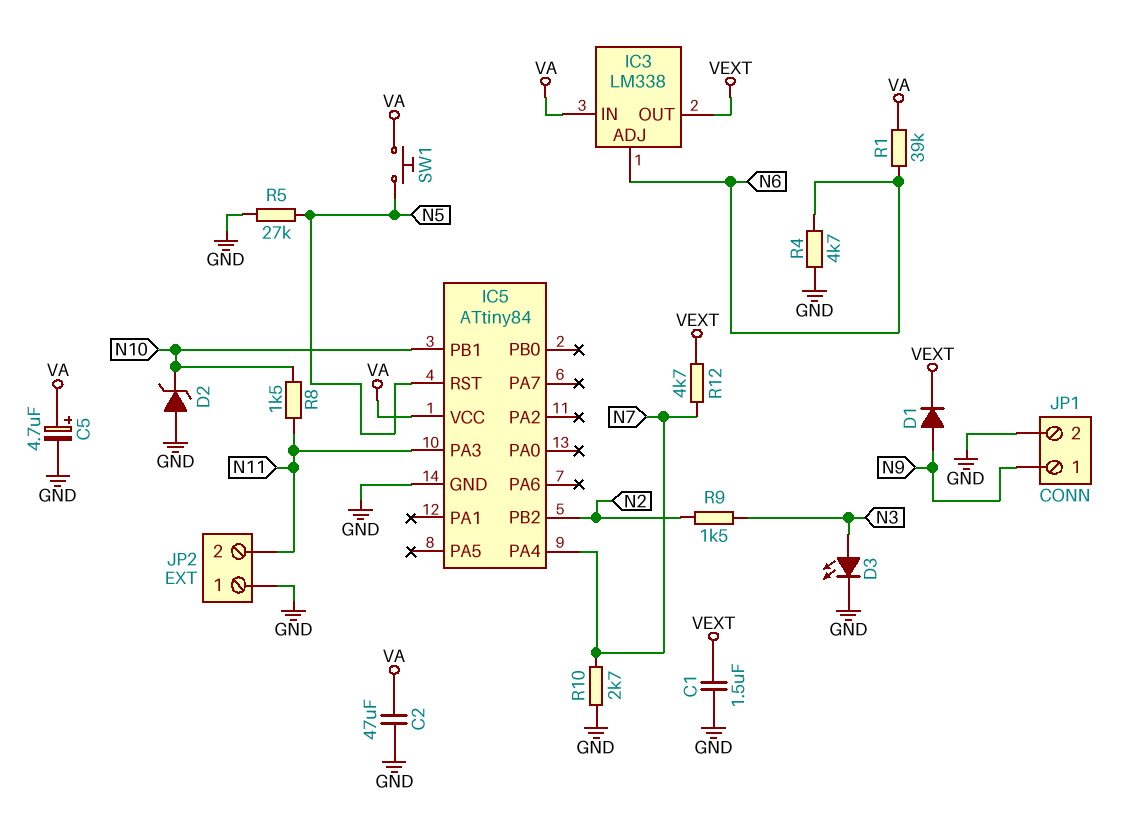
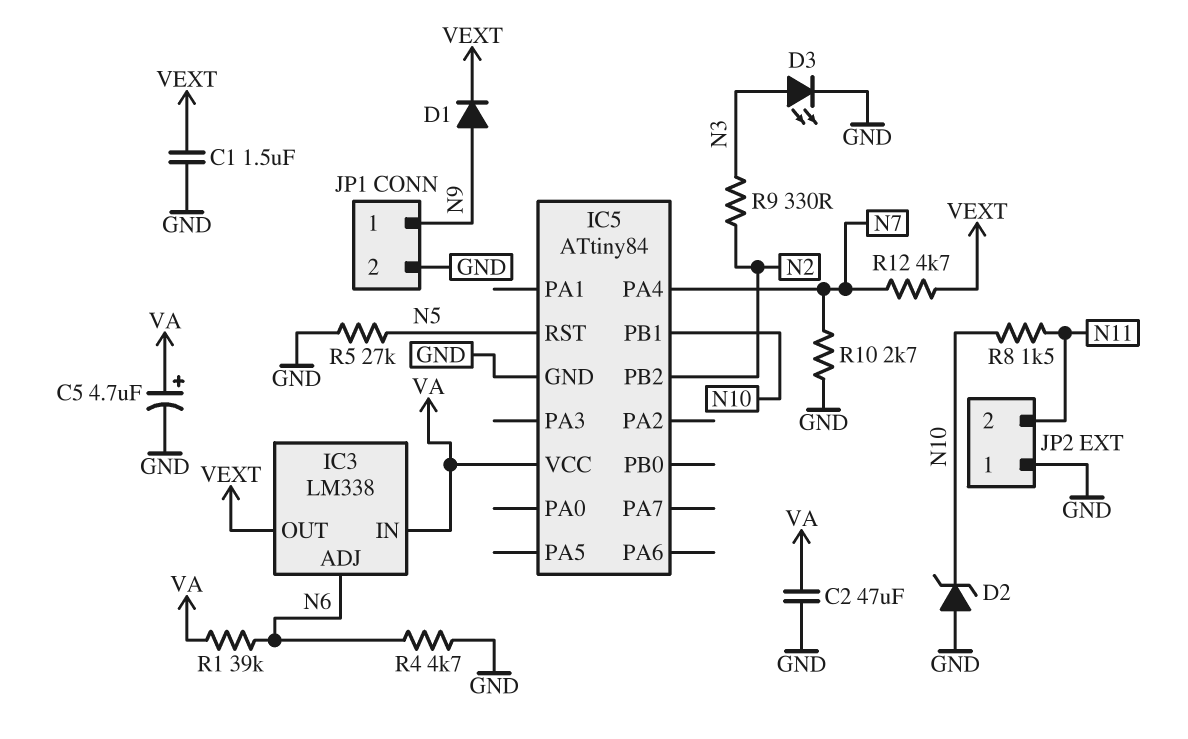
IC5 pin PA3: N11 -> none
R9: 1.5k (N2, N3) -> 330 (N2, N3)
SW1: button (N5, VA) -> none

